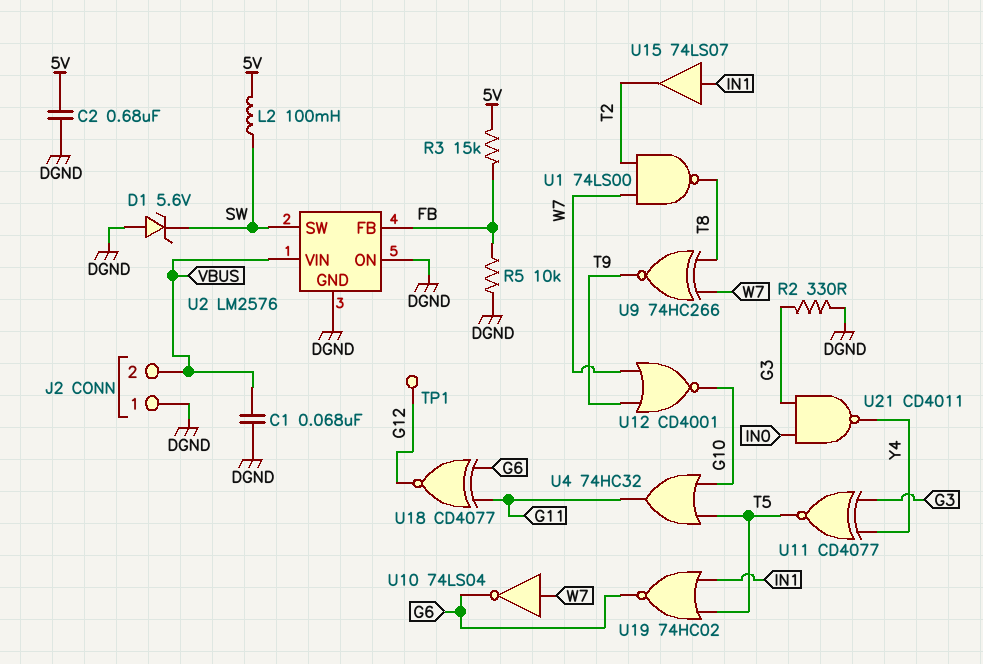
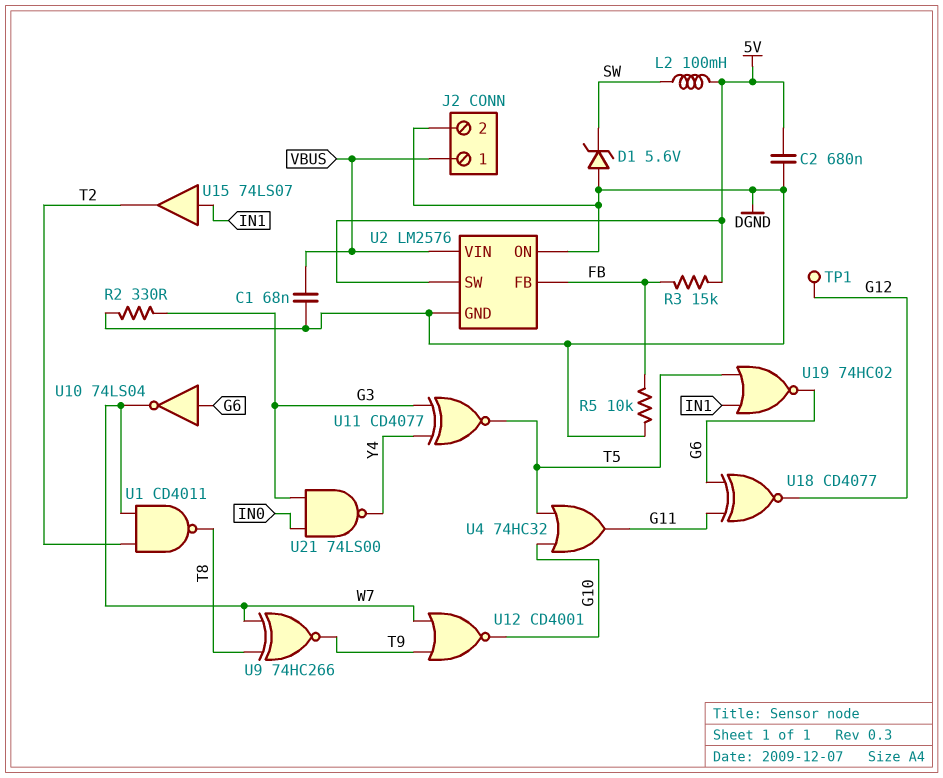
J2 pin 1: DGND -> VBUS
J2 pin 2: VBUS -> DGND
U1: NAND 74LS00 (in T2, in W7, out T8) -> NAND CD4011 (in T2, in W7, out T8)
U2 pin SW: SW -> 5V
U10: NOT 74LS04 (in W7, out G6) -> NOT 74LS04 (in G6, out W7)
U21: NAND CD4011 (in G3, in IN0, out Y4) -> NAND 74LS00 (in G3, in IN0, out Y4)

